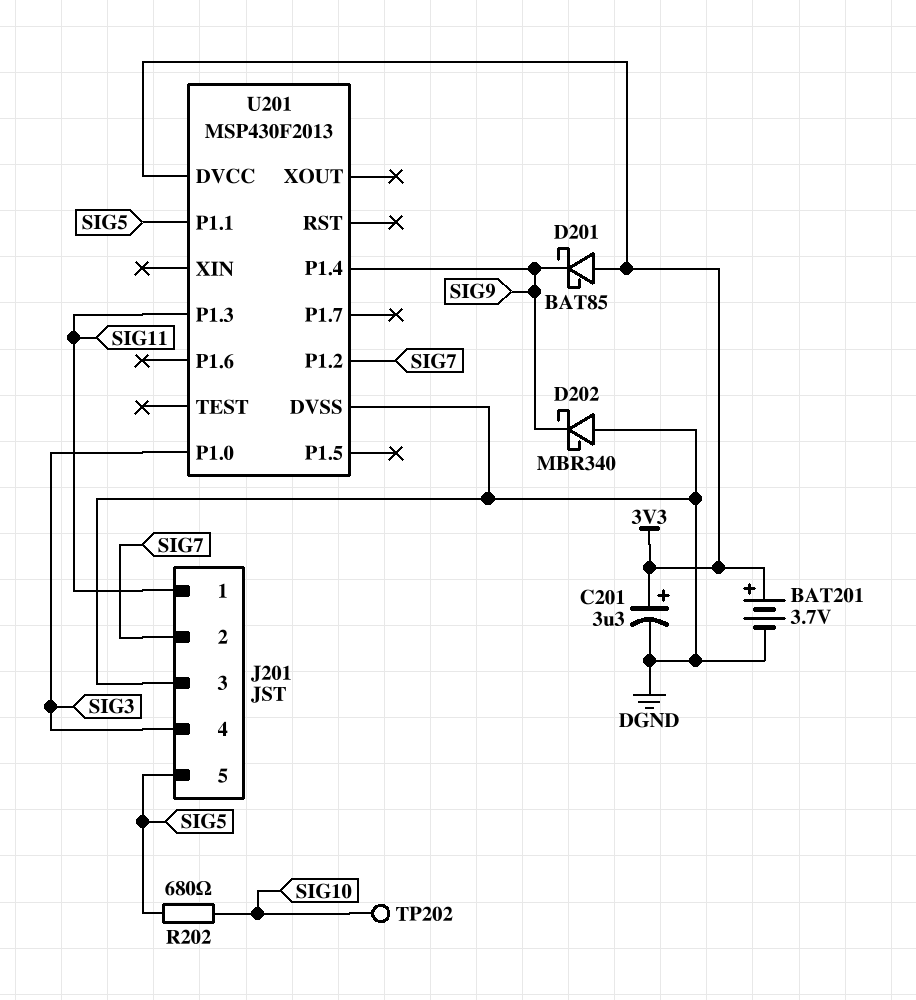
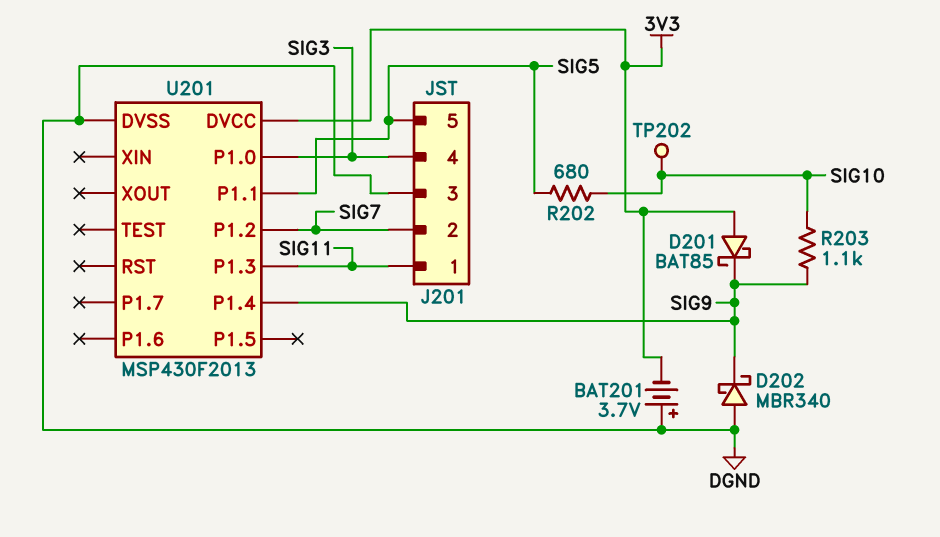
BAT201: 3.7V (plus 3V3, minus DGND) -> 3.7V (plus DGND, minus 3V3)
C201: 3.3uF (plus 3V3, minus DGND) -> none
R203: none -> 1.1k (SIG9, SIG10)

